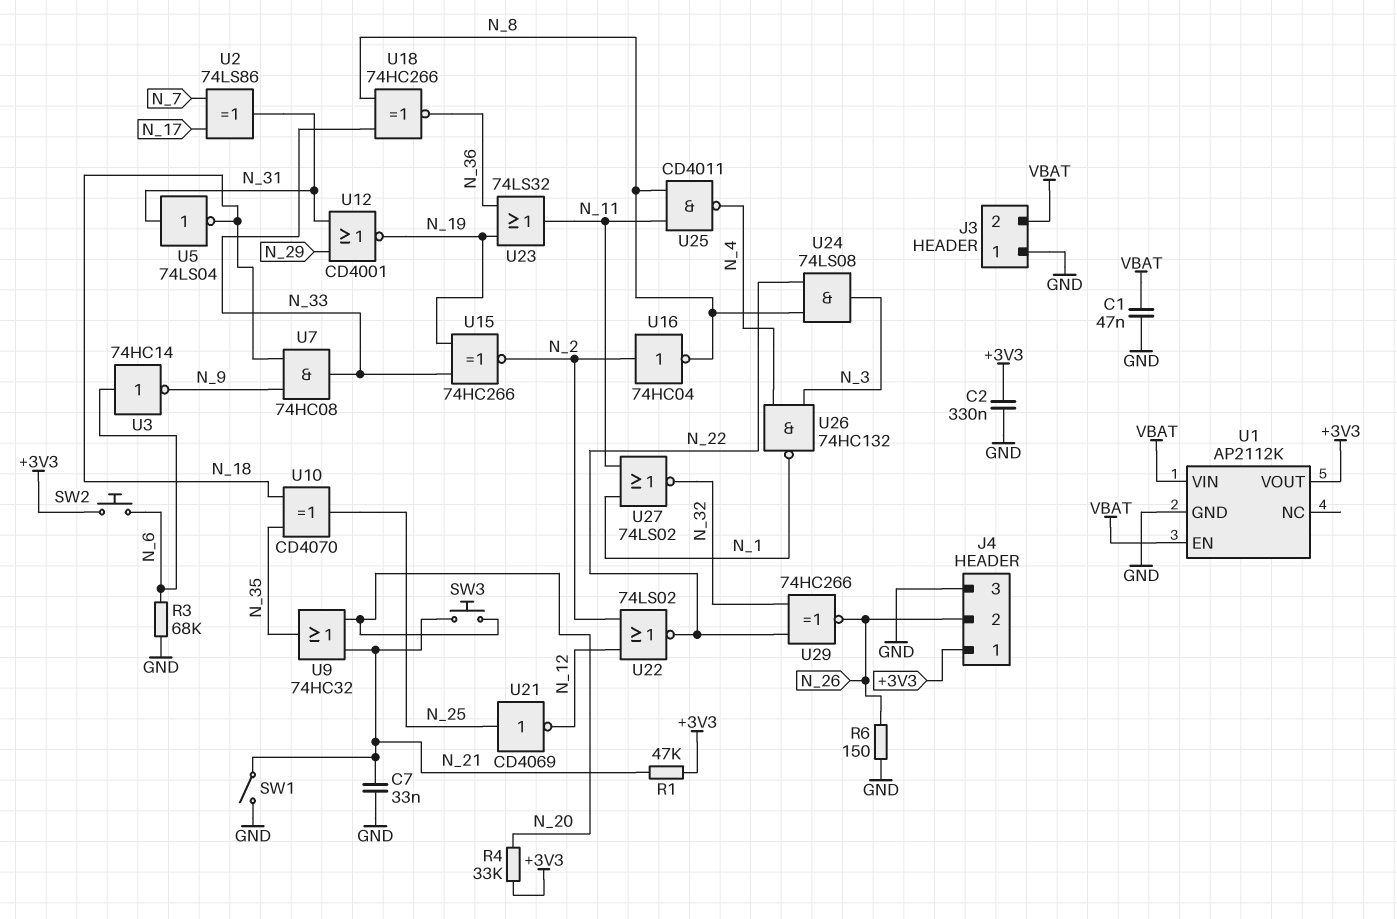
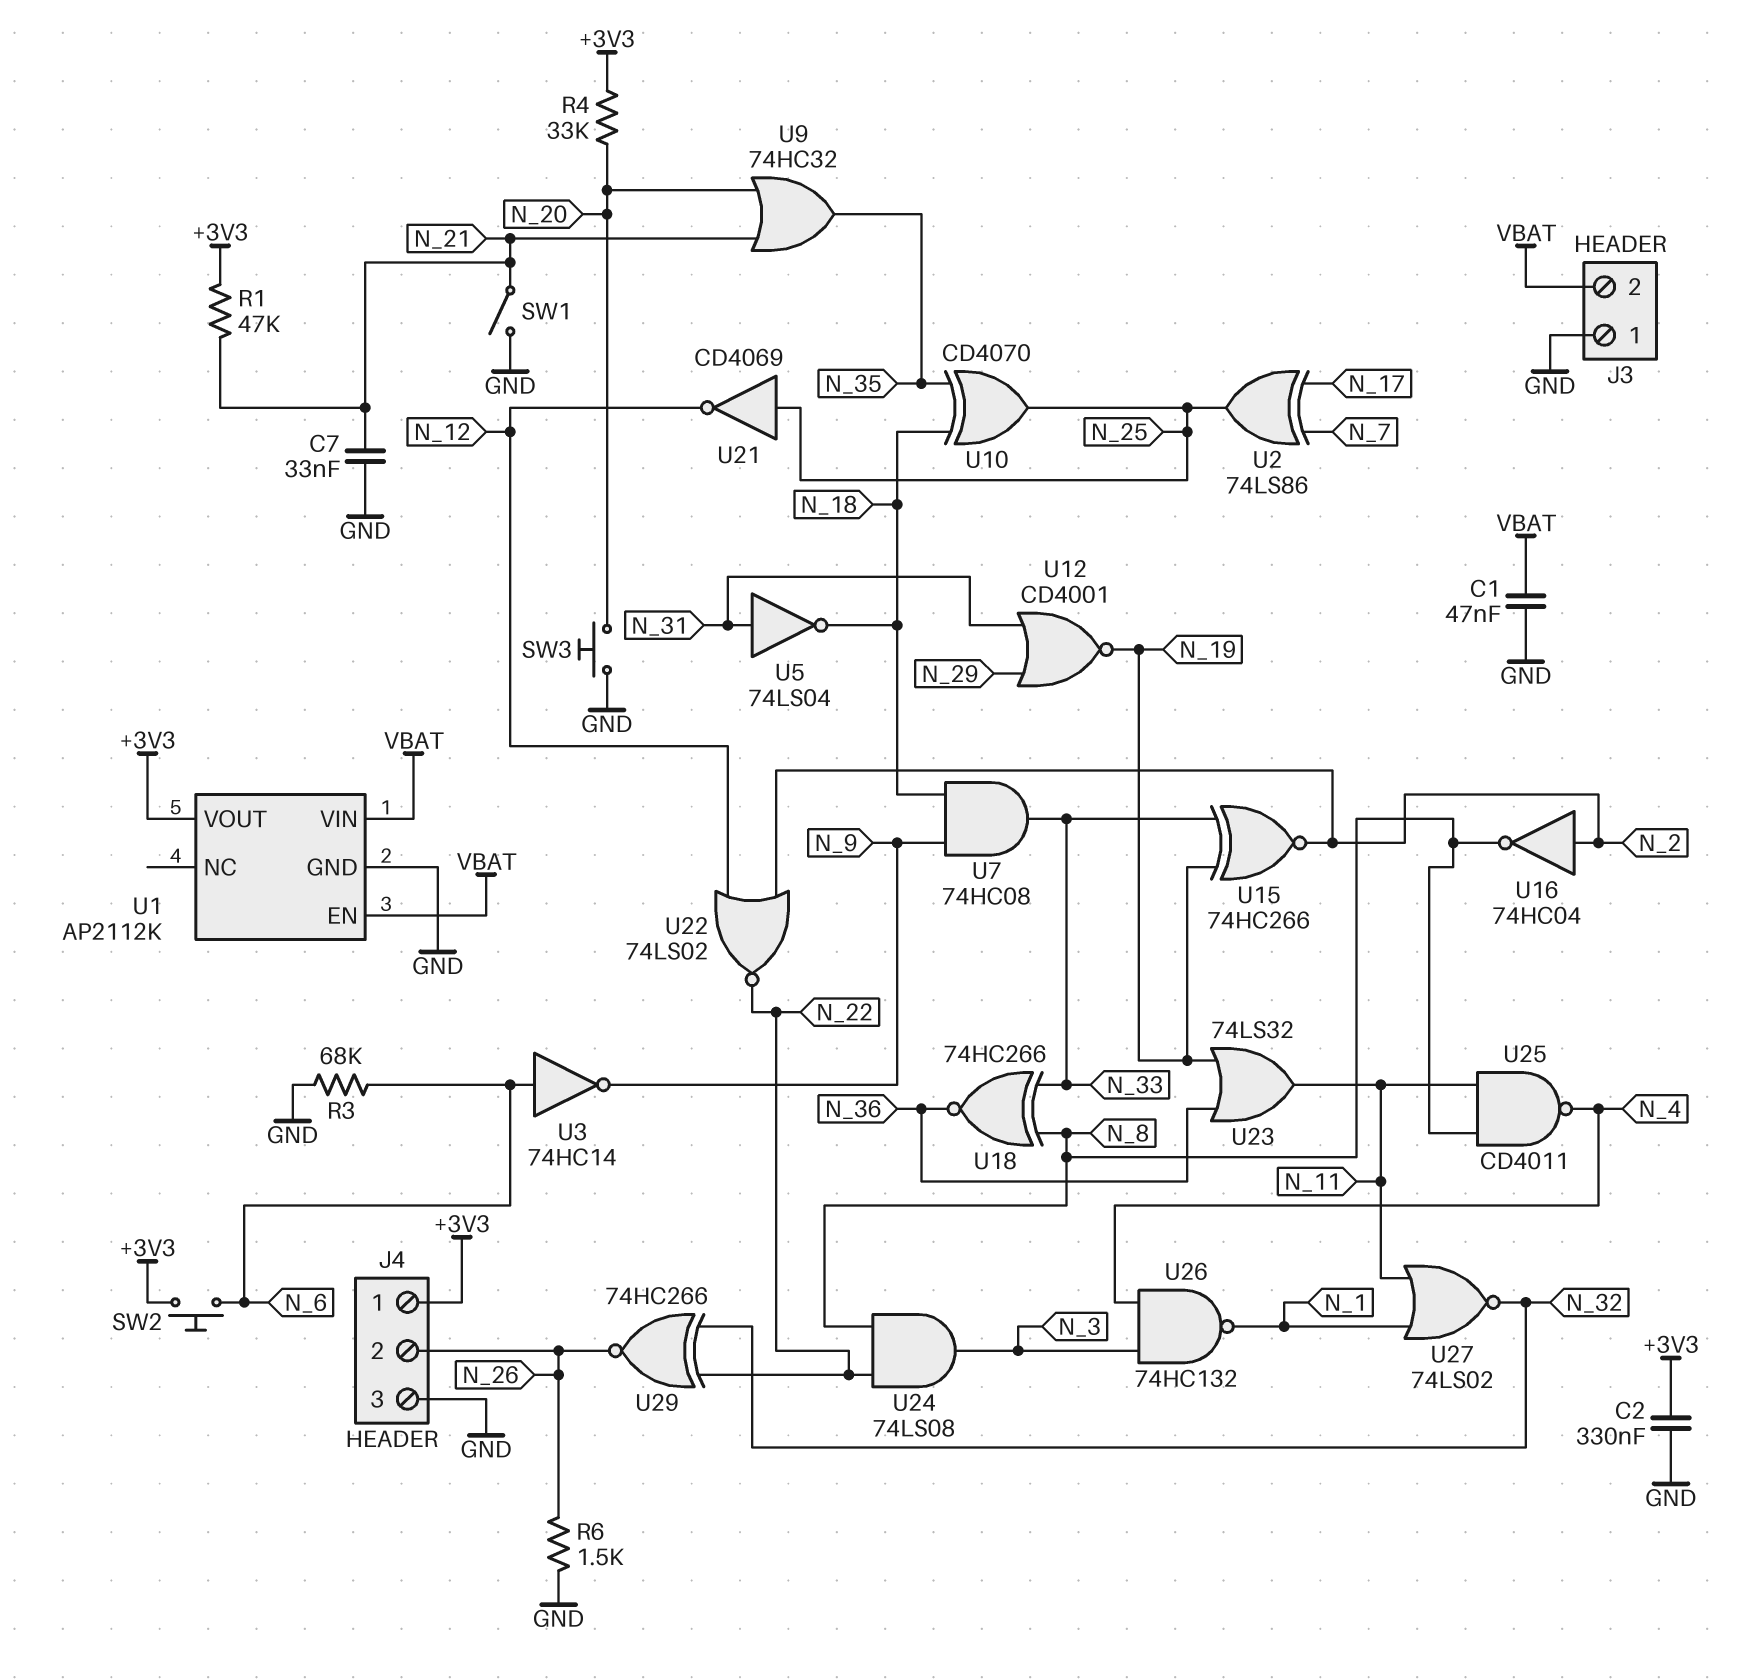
R6: 150 (GND, N_26) -> 1.5k (GND, N_26)
SW3: button (N_20, N_21) -> button (GND, N_20)
U2: XOR 74LS86 (in N_7, in N_17, out N_31) -> XOR 74LS86 (in N_7, in N_17, out N_25)

